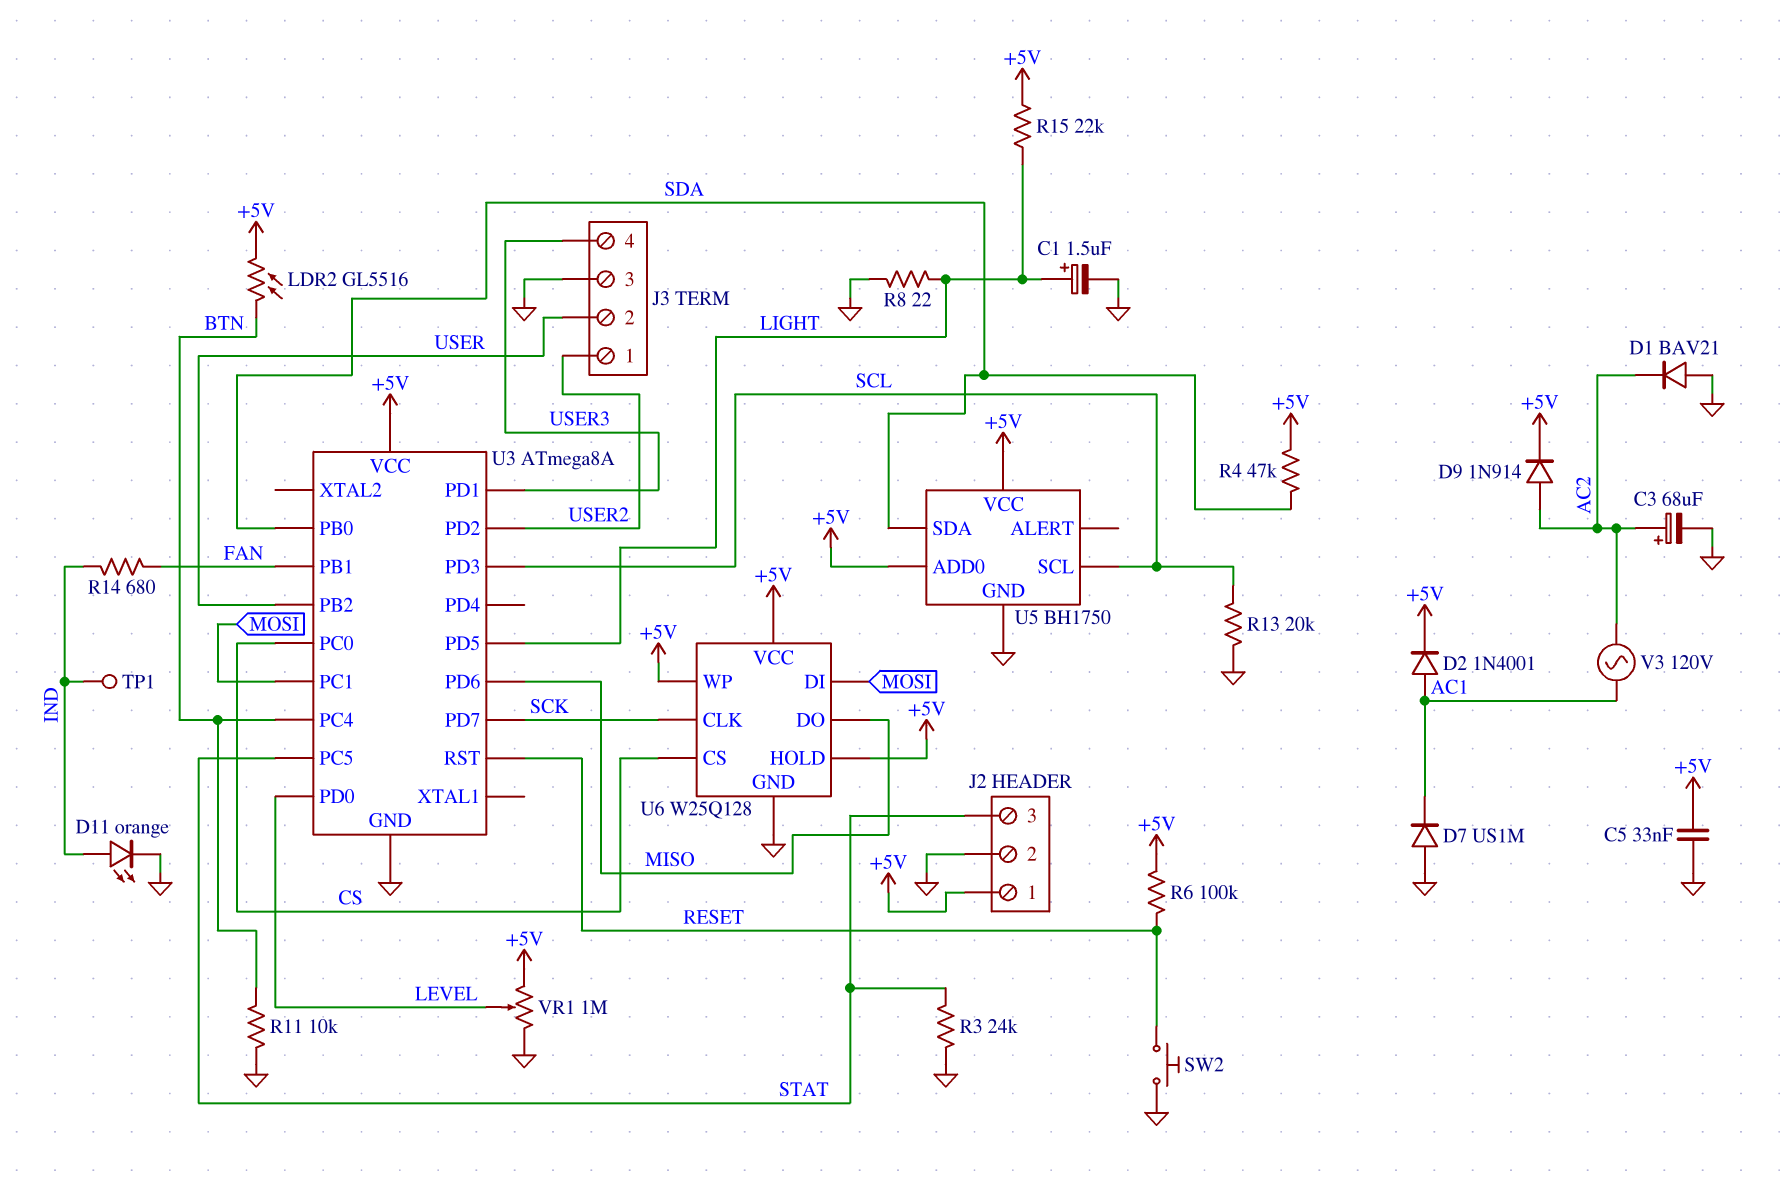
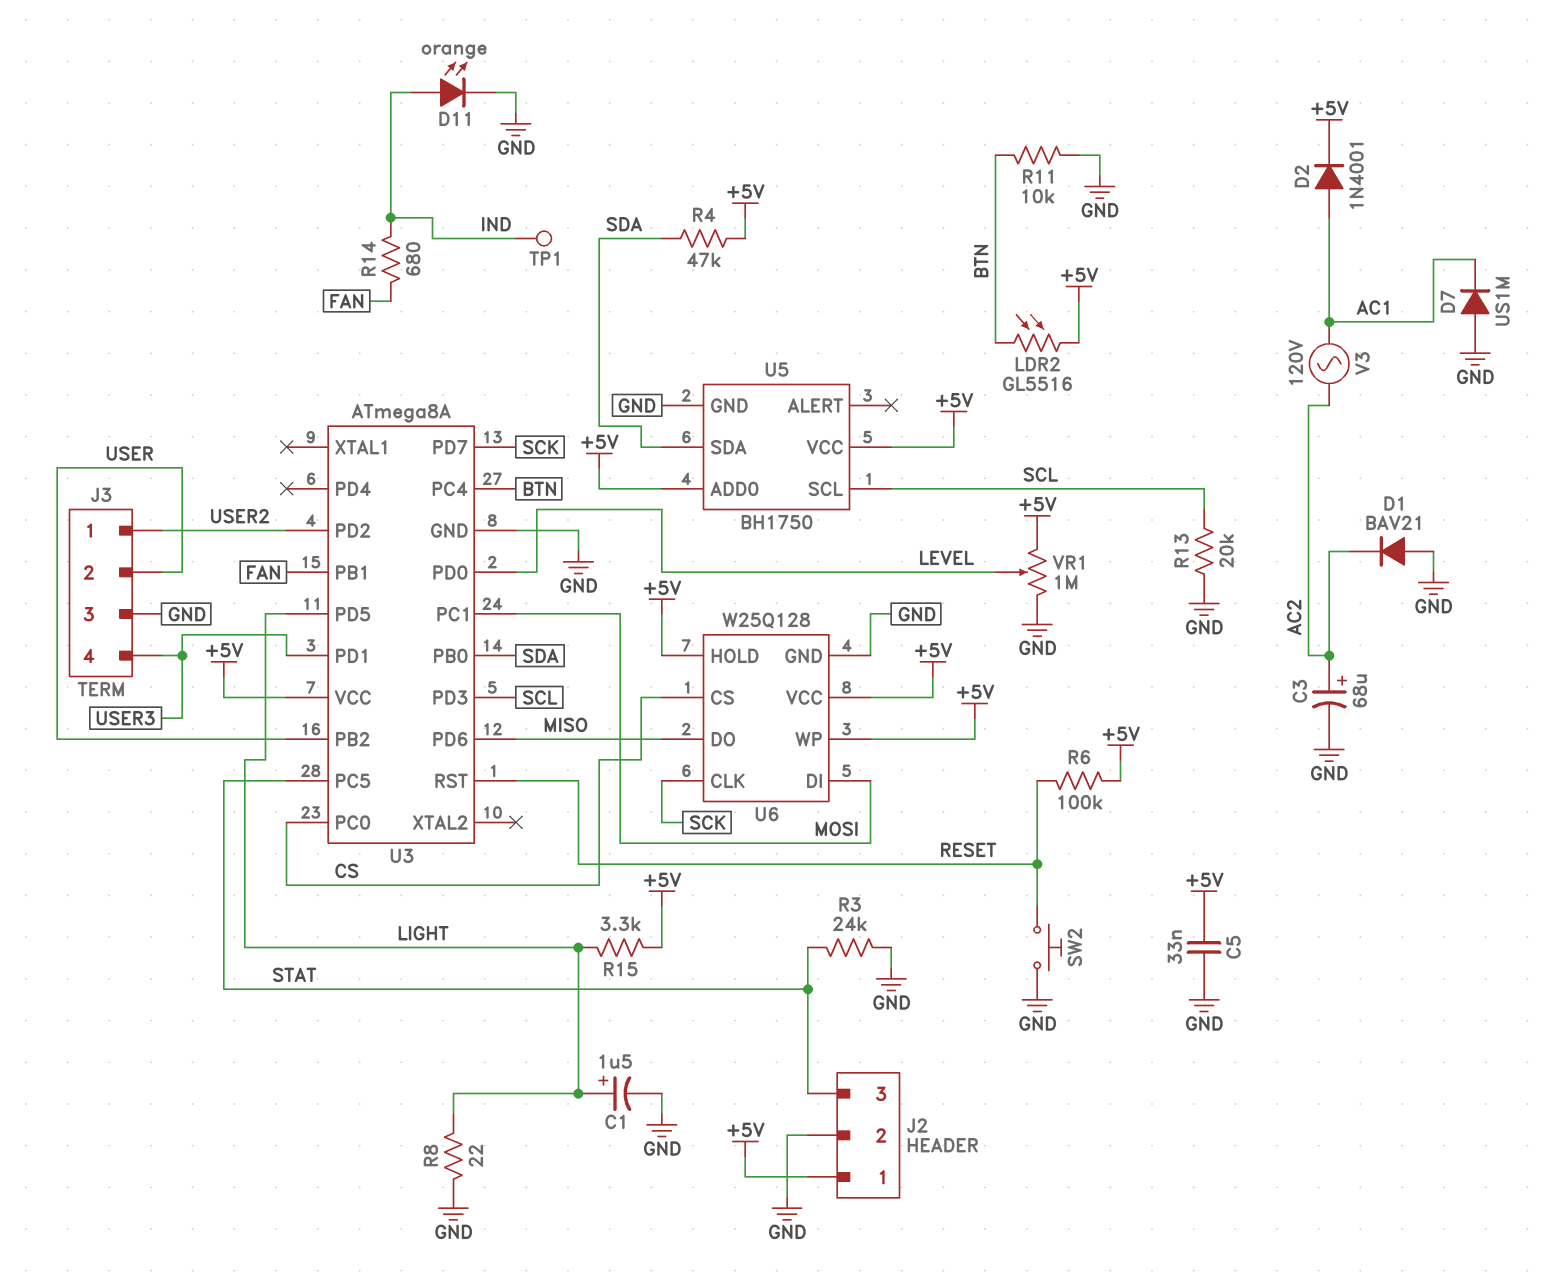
D9: diode 1N914 (A AC2, K +5V) -> none
R15: 22k (+5V, LIGHT) -> 3.3k (+5V, LIGHT)

